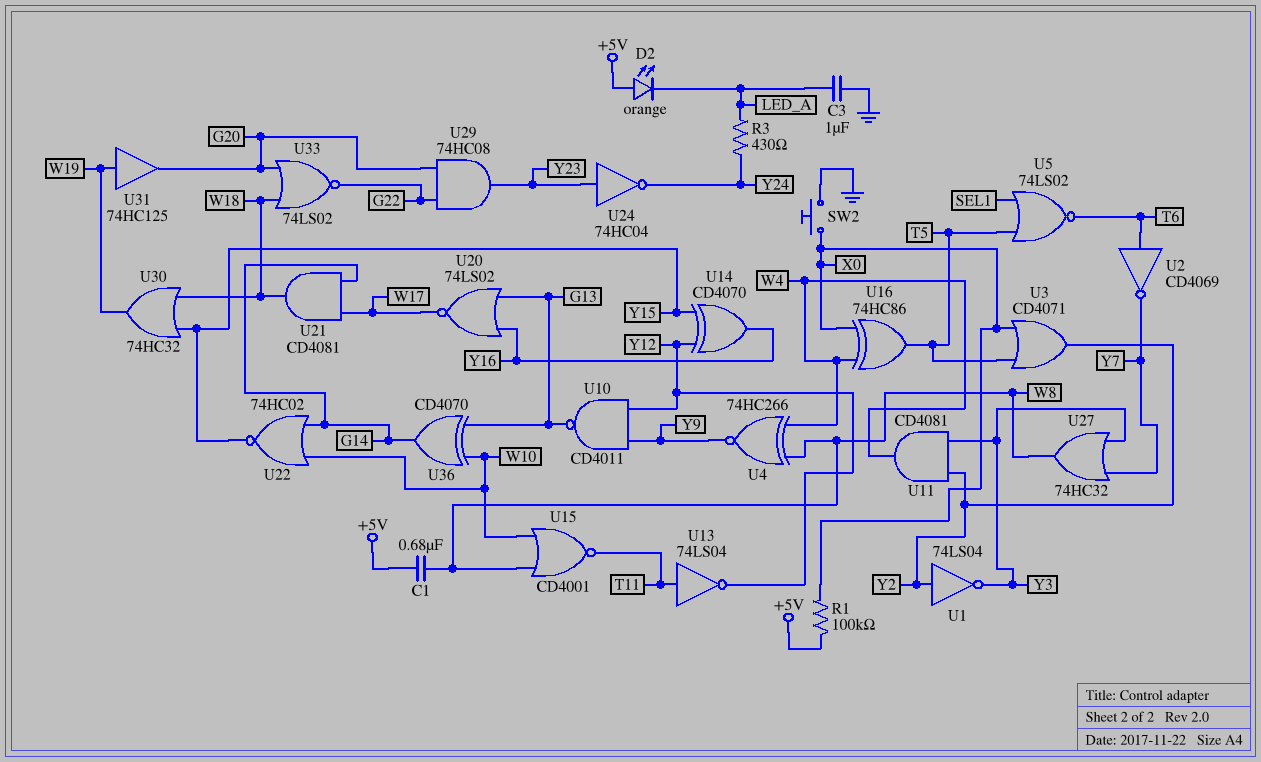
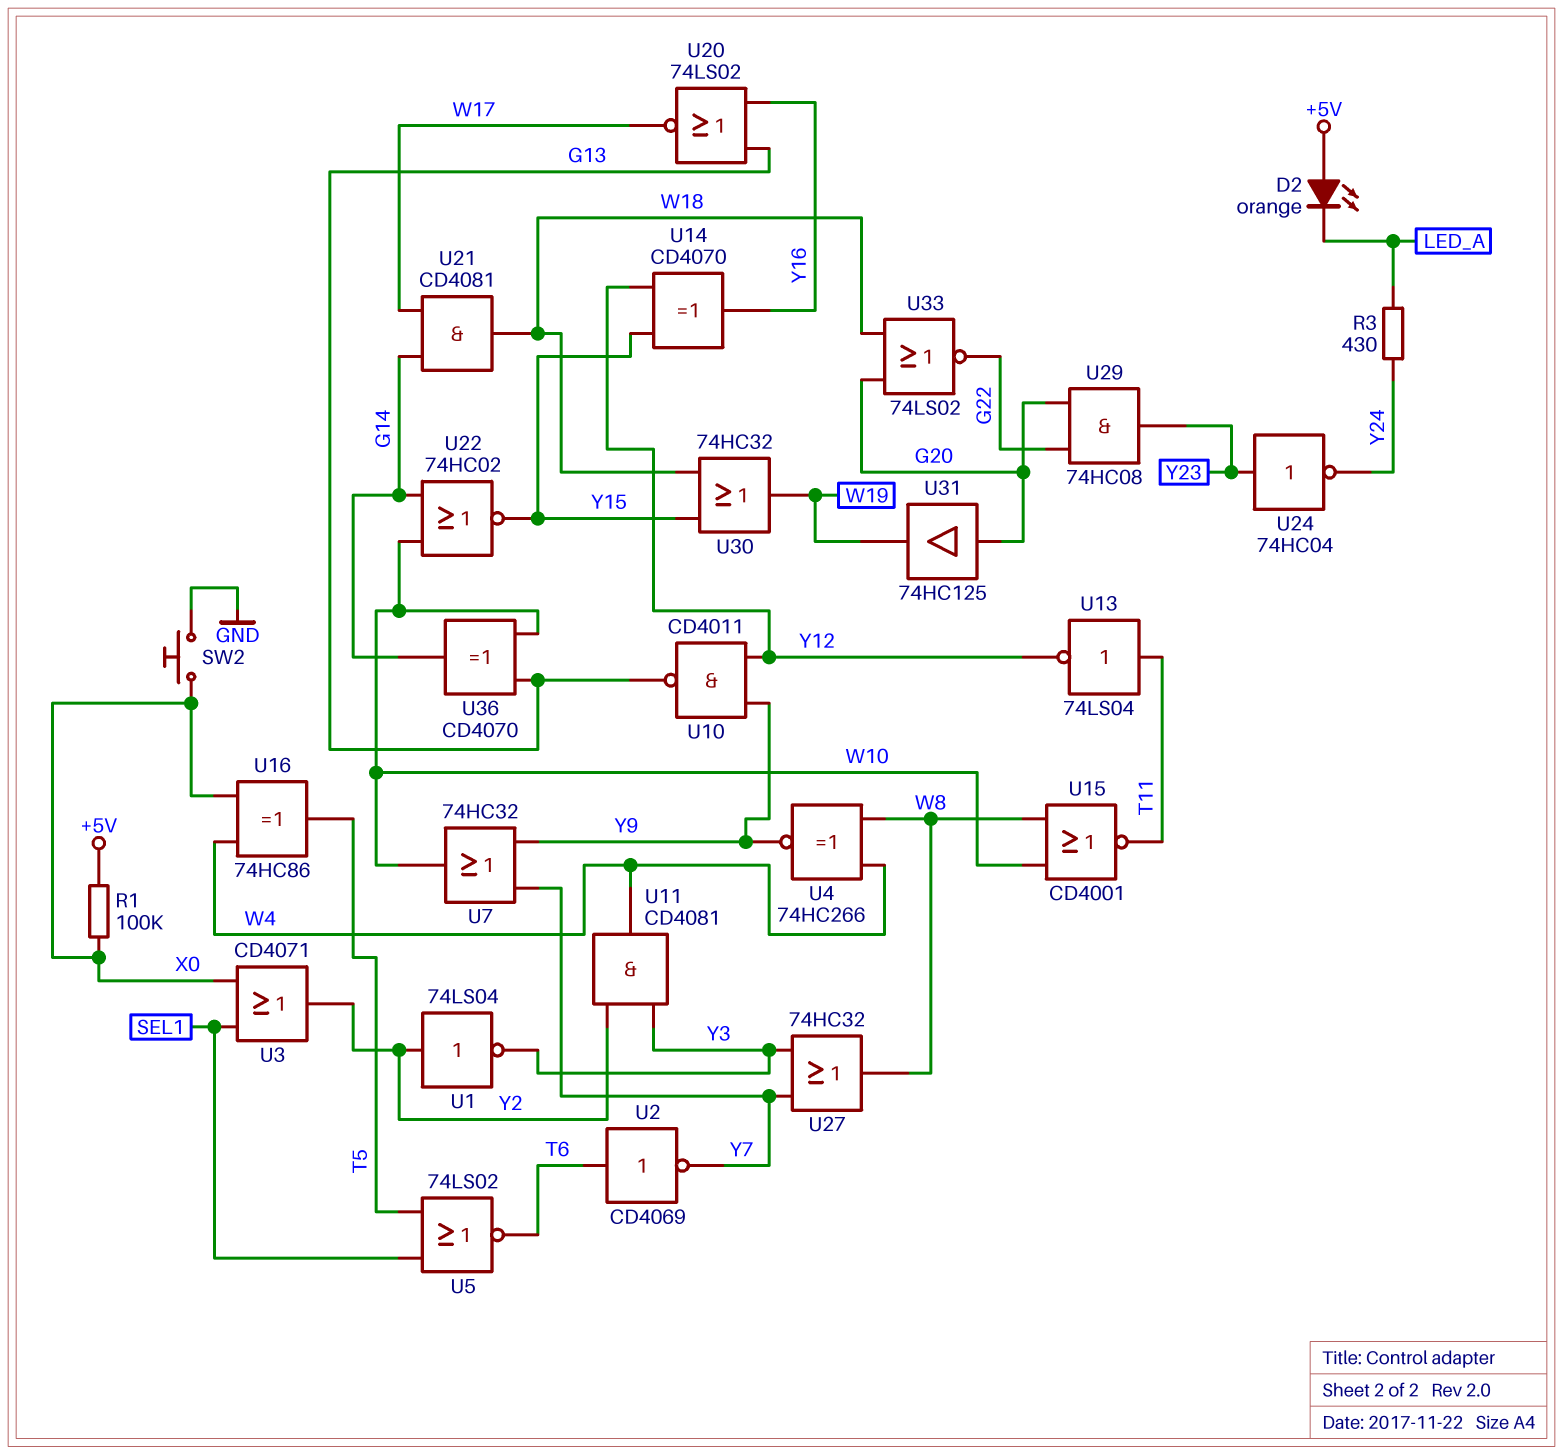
C1: 680nF (+5V, W8) -> none
C3: 1uF (GND, LED_A) -> none
U3: OR CD4071 (in T5, in X0, out Y2) -> OR CD4071 (in SEL1, in X0, out Y2)
U7: none -> OR 74HC32 (in Y7, in Y9, out W10)
U31: buffer 74HC125 (in W19, out G20) -> buffer 74HC125 (in G20, out W19)

